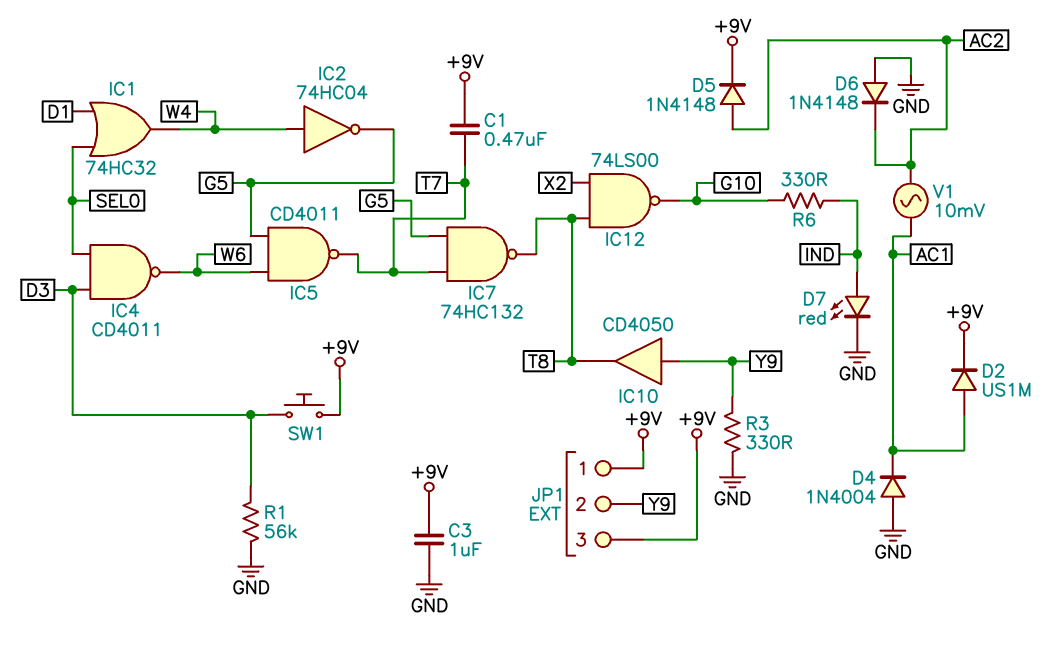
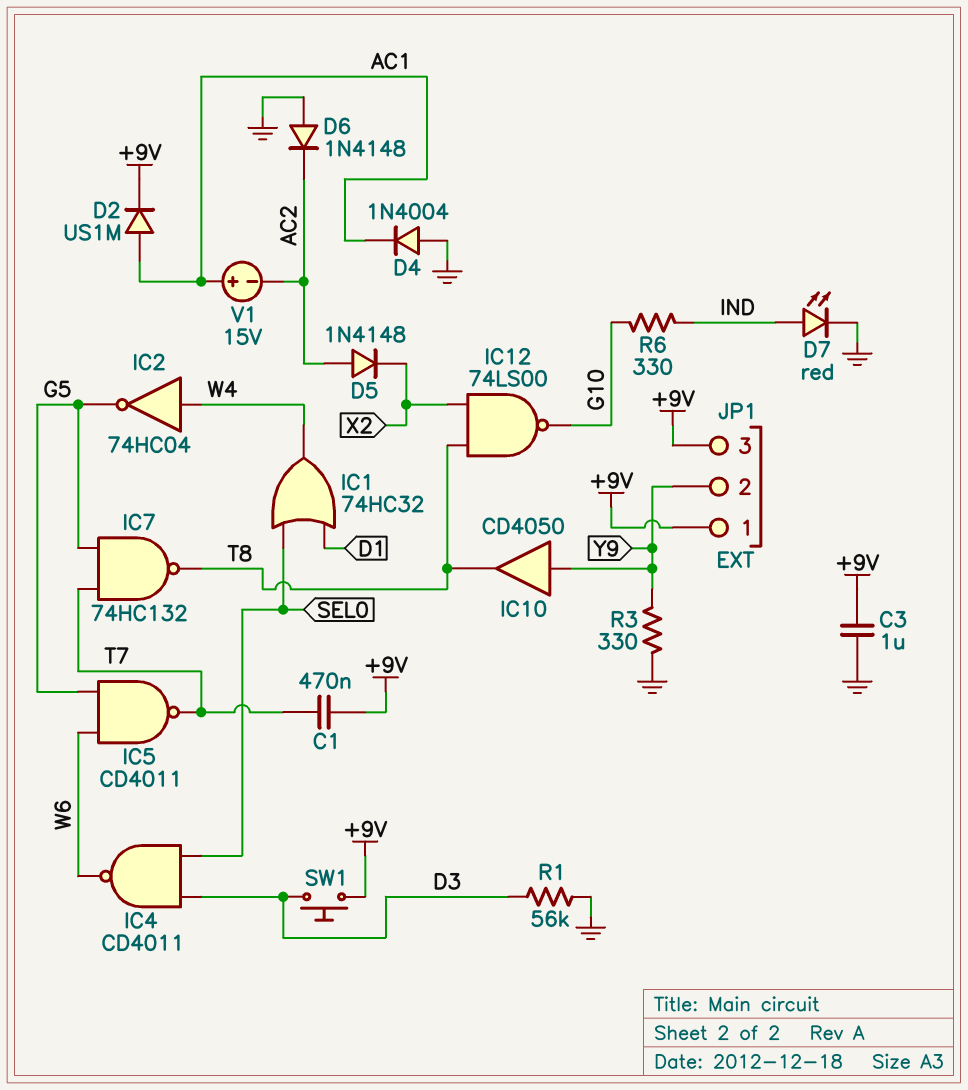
D5: diode 1N4148 (A AC2, K +9V) -> diode 1N4148 (A AC2, K X2)
V1: AC 10mV (AC1, AC2) -> 15V (plus AC1, minus AC2)

